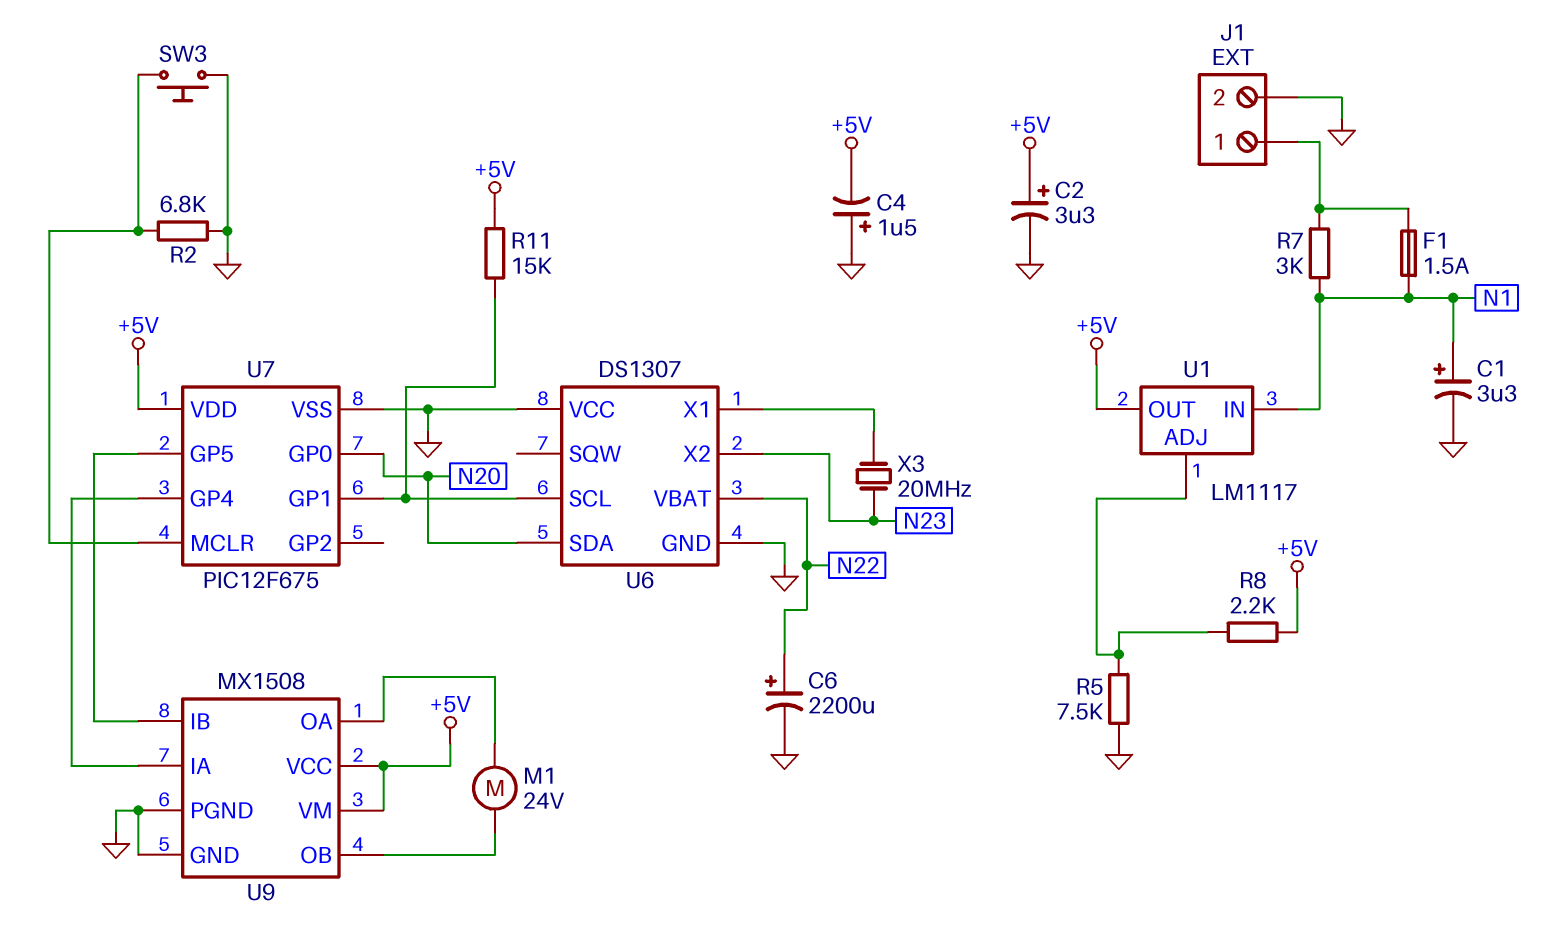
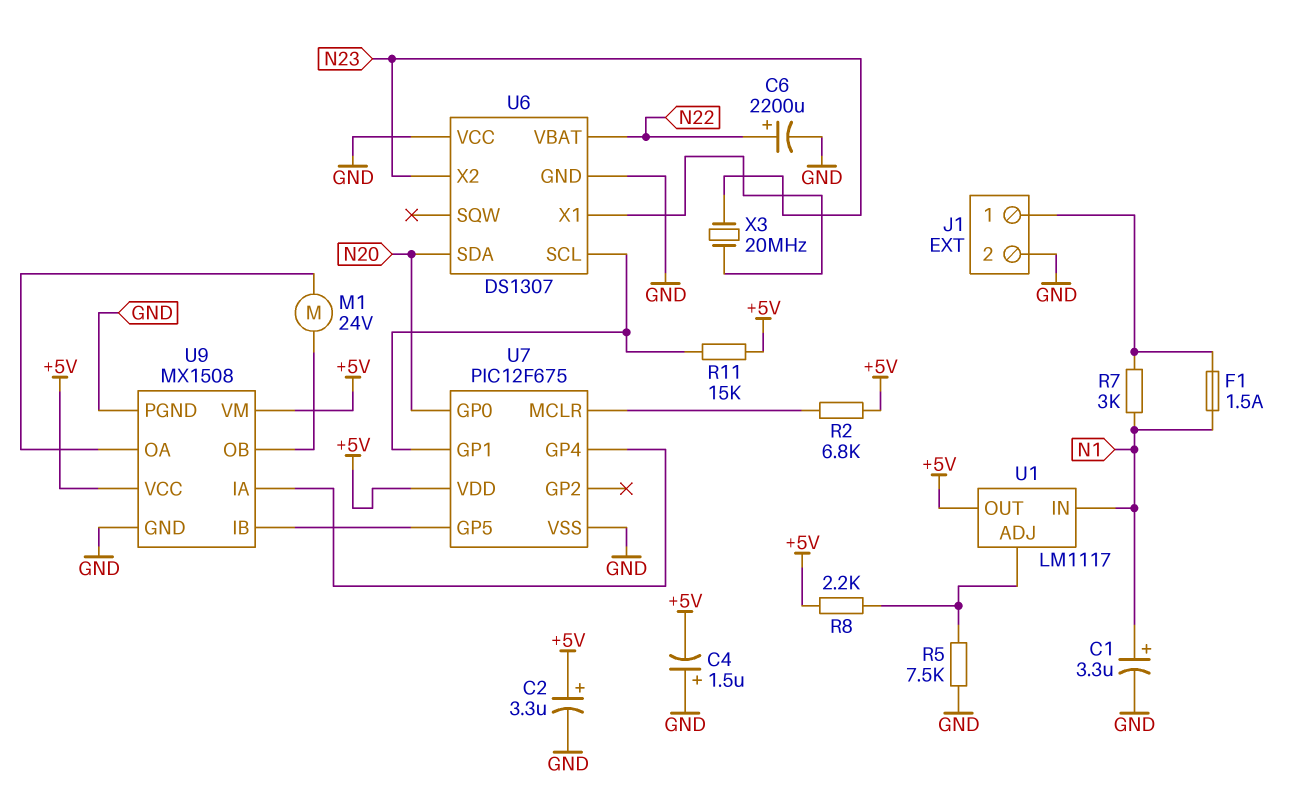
R2: 6.8k (GND, U7/MCLR) -> 6.8k (+5V, U7/MCLR)
SW3: button (GND, U7/MCLR) -> none

